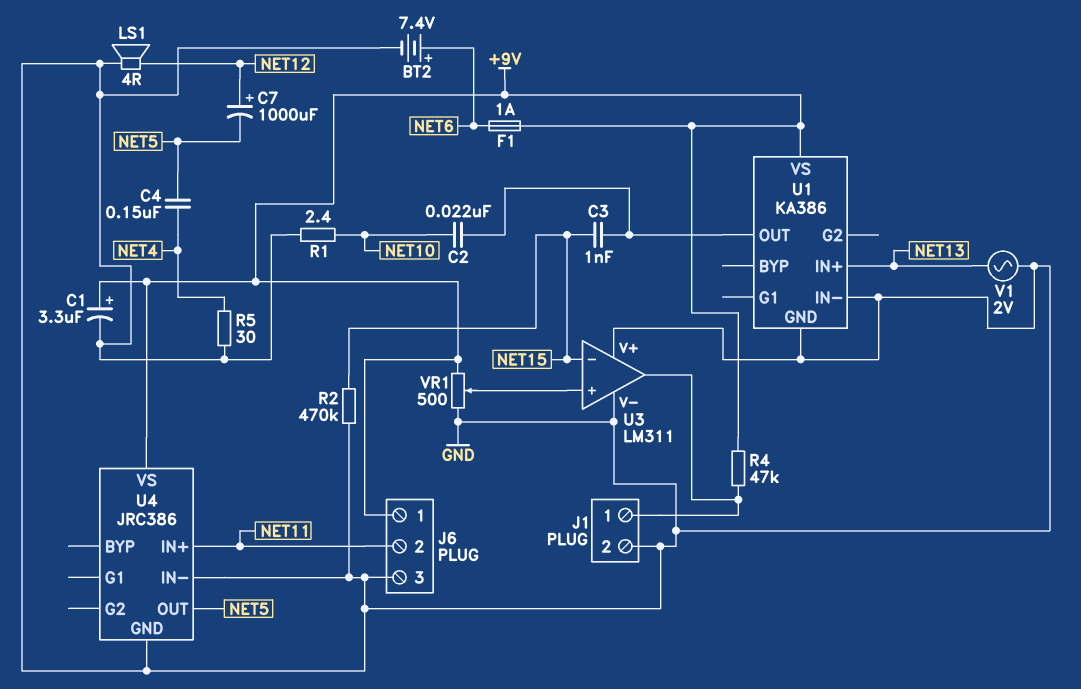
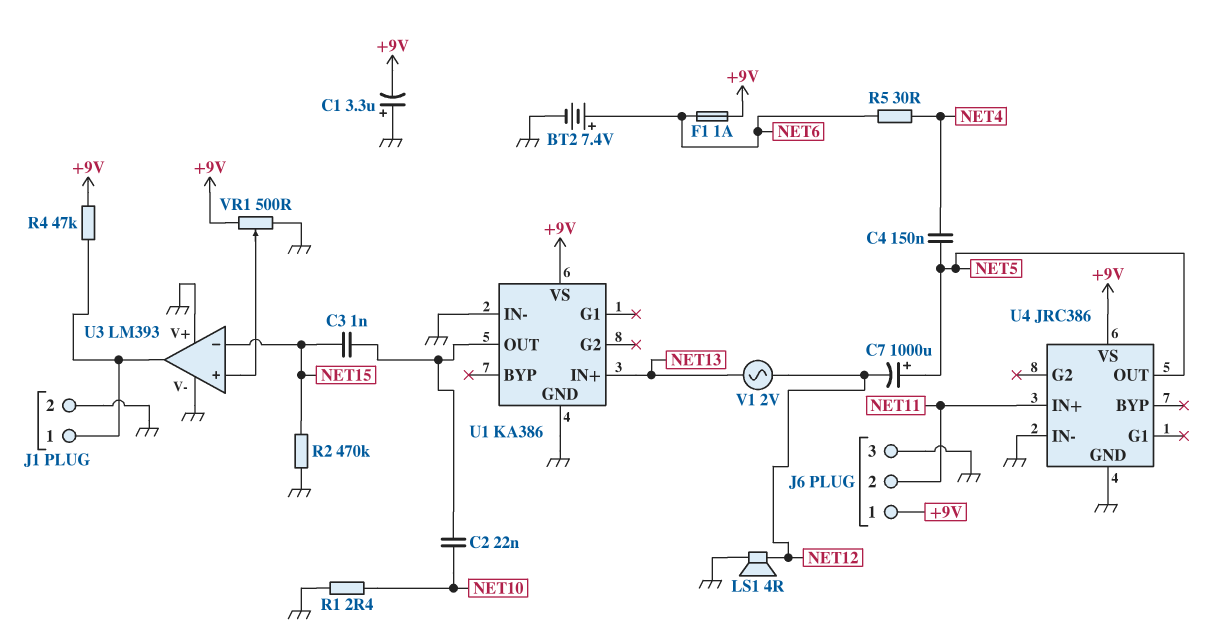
C1: 3.3uF (plus +9V, minus GND) -> 3.3uF (plus GND, minus +9V)
C7: 1000uF (plus NET12, minus NET5) -> 1000uF (plus NET5, minus NET12)
R5: 30 (GND, NET4) -> 30 (NET4, NET6)
U3: LM311 -> LM393
V1: AC 2V (GND, NET13) -> AC 2V (NET12, NET13)

